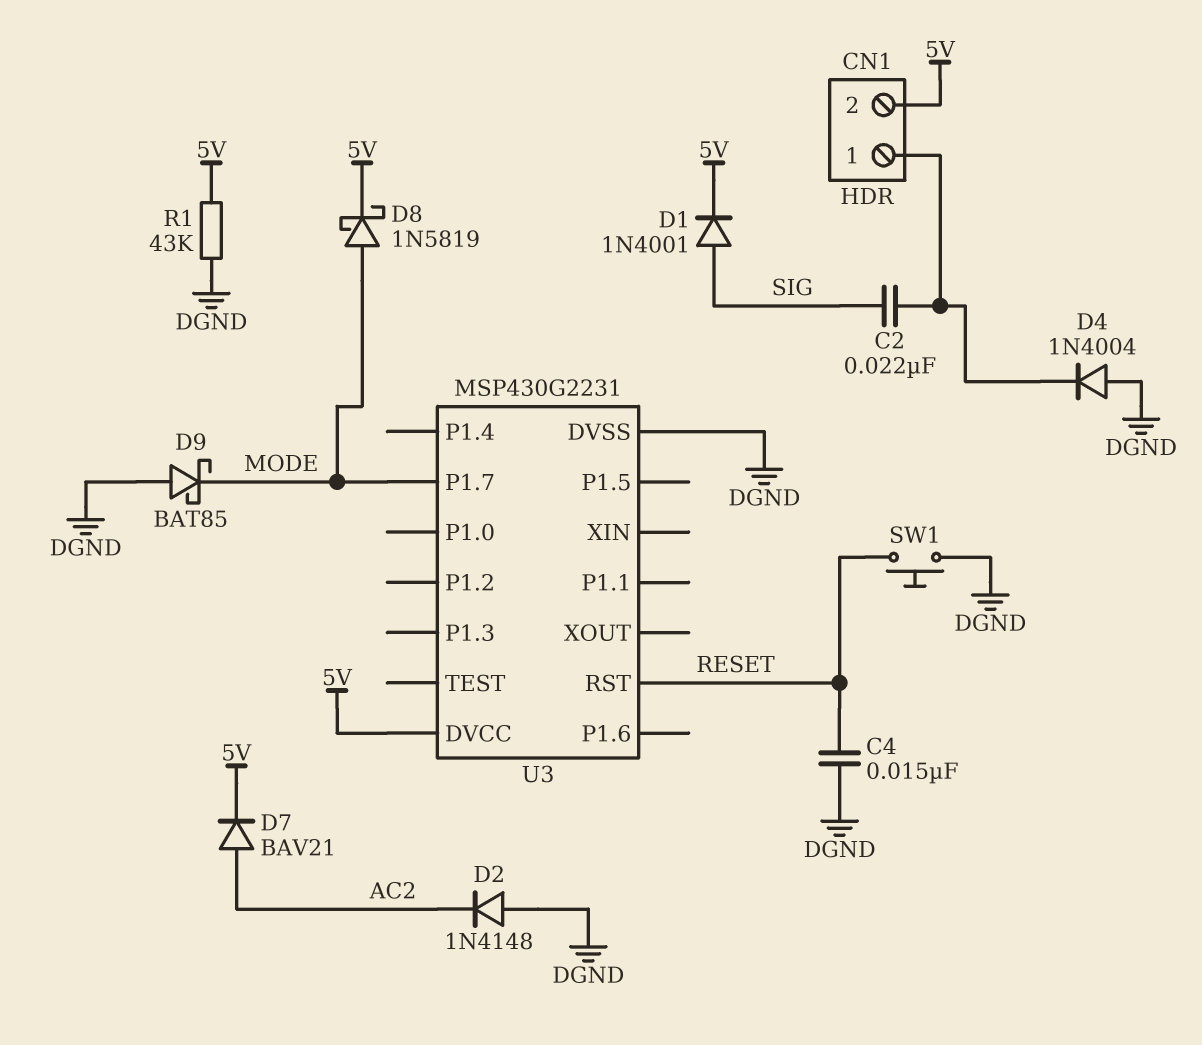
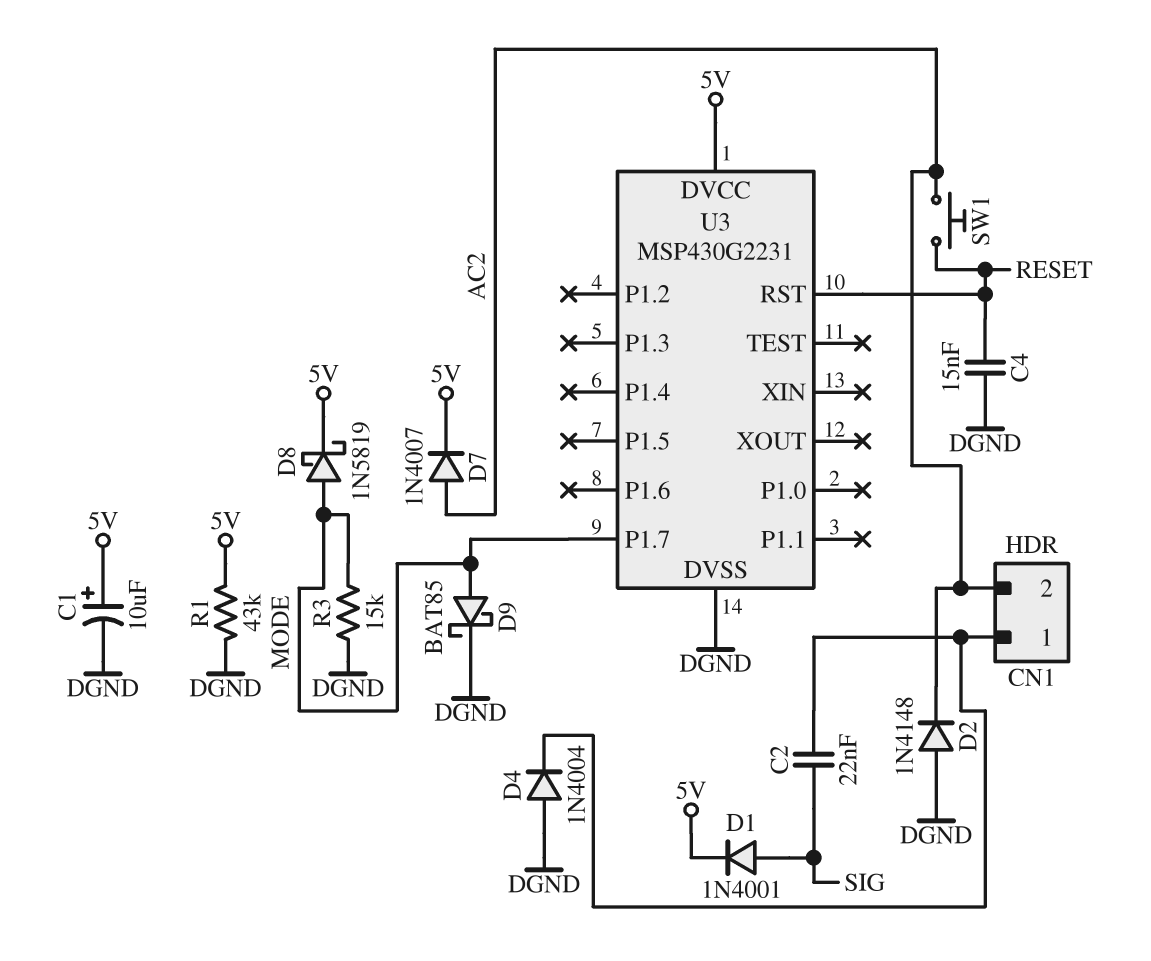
C1: none -> 10uF (plus 5V, minus DGND)
CN1 pin 2: 5V -> AC2
D7: diode BAV21 (A AC2, K 5V) -> diode 1N4007 (A AC2, K 5V)
D9: schottky BAT85 (A DGND, K MODE) -> schottky BAT85 (A MODE, K DGND)
R3: none -> 15k (DGND, MODE)
SW1: button (DGND, RESET) -> button (AC2, RESET)

